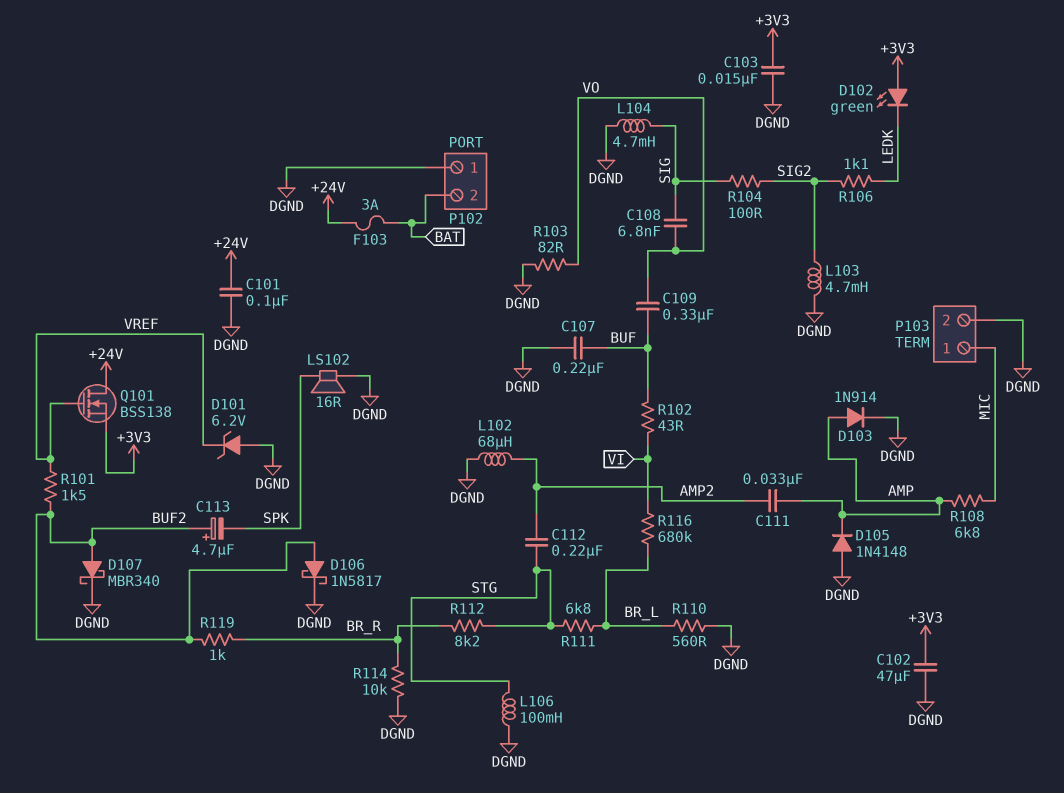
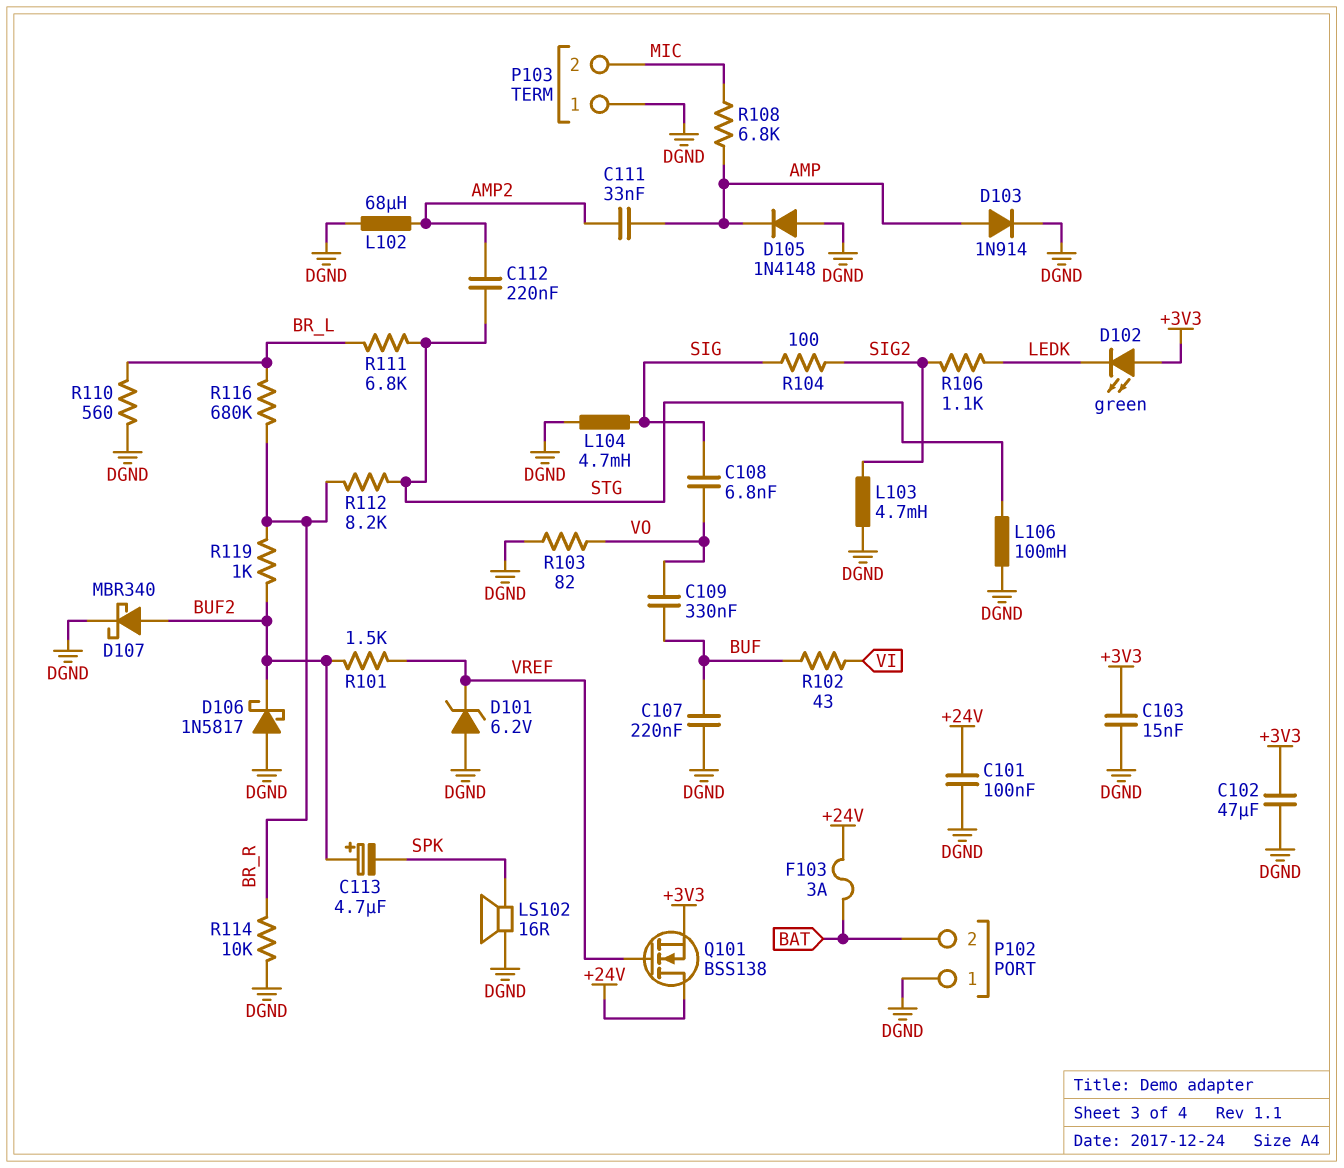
D106: schottky 1N5817 (A BUF2, K DGND) -> schottky 1N5817 (A DGND, K BUF2)
P103 pin 1: MIC -> DGND
P103 pin 2: DGND -> MIC
R116: 680k (BR_L, VI) -> 680k (BR_L, BR_R)

